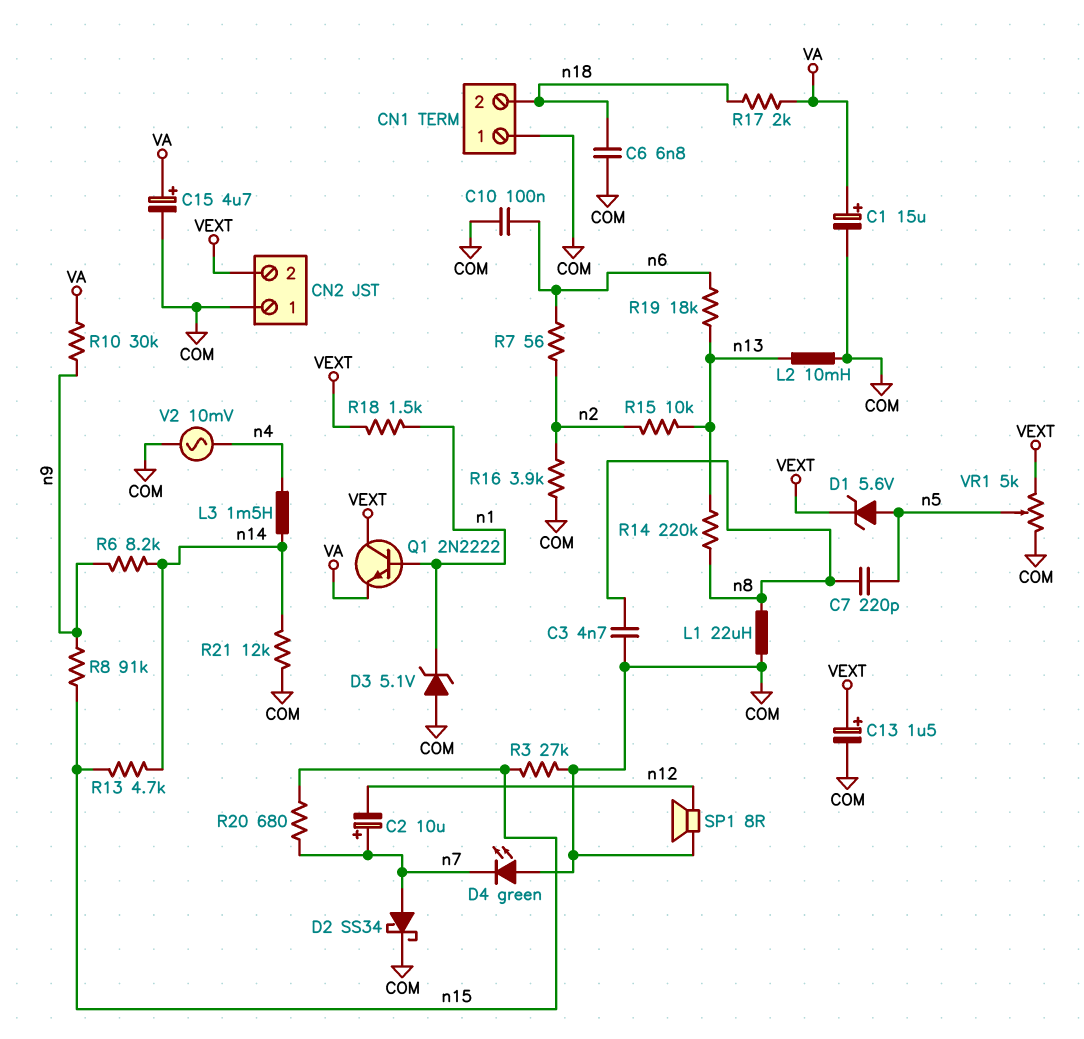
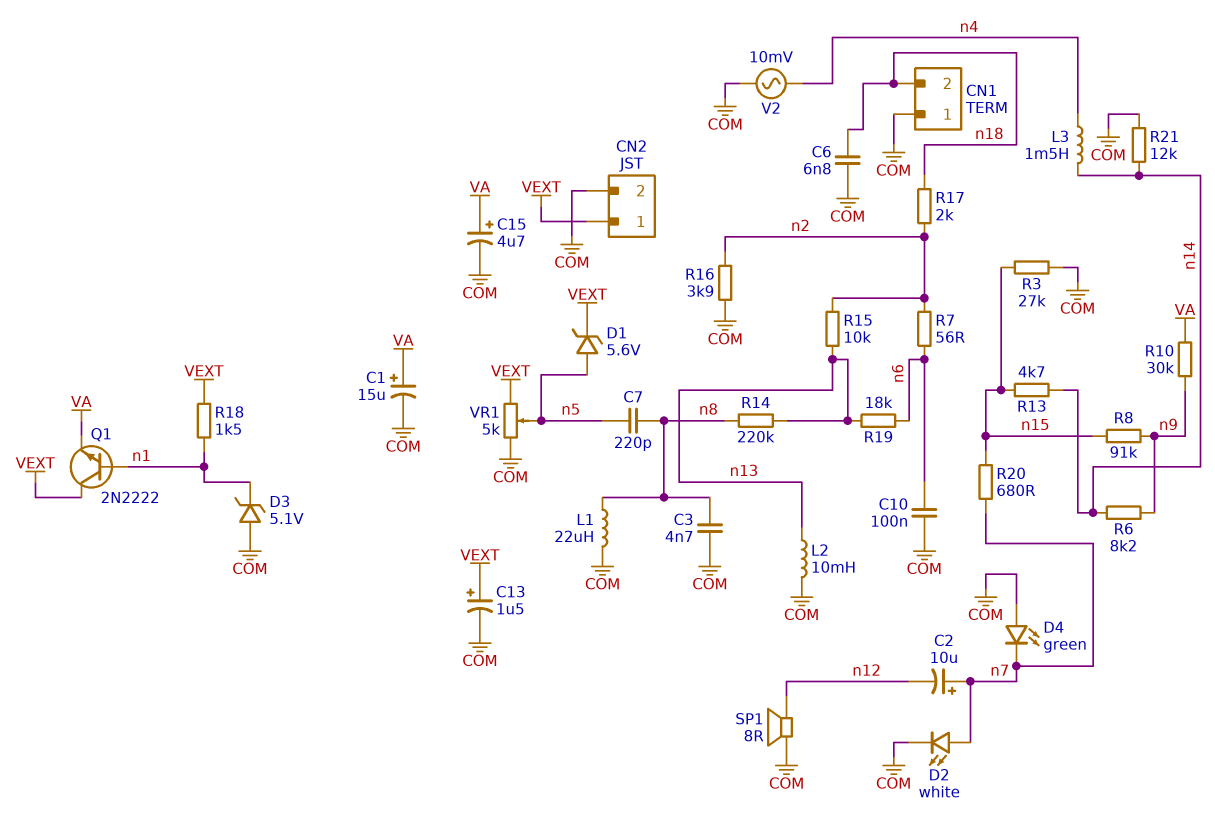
CN2 pin 1: COM -> VEXT
CN2 pin 2: VEXT -> COM
D2: schottky SS34 (A n7, K COM) -> LED white (A n7, K COM)
R17: 2k (VA, n18) -> 2k (n2, n18)

